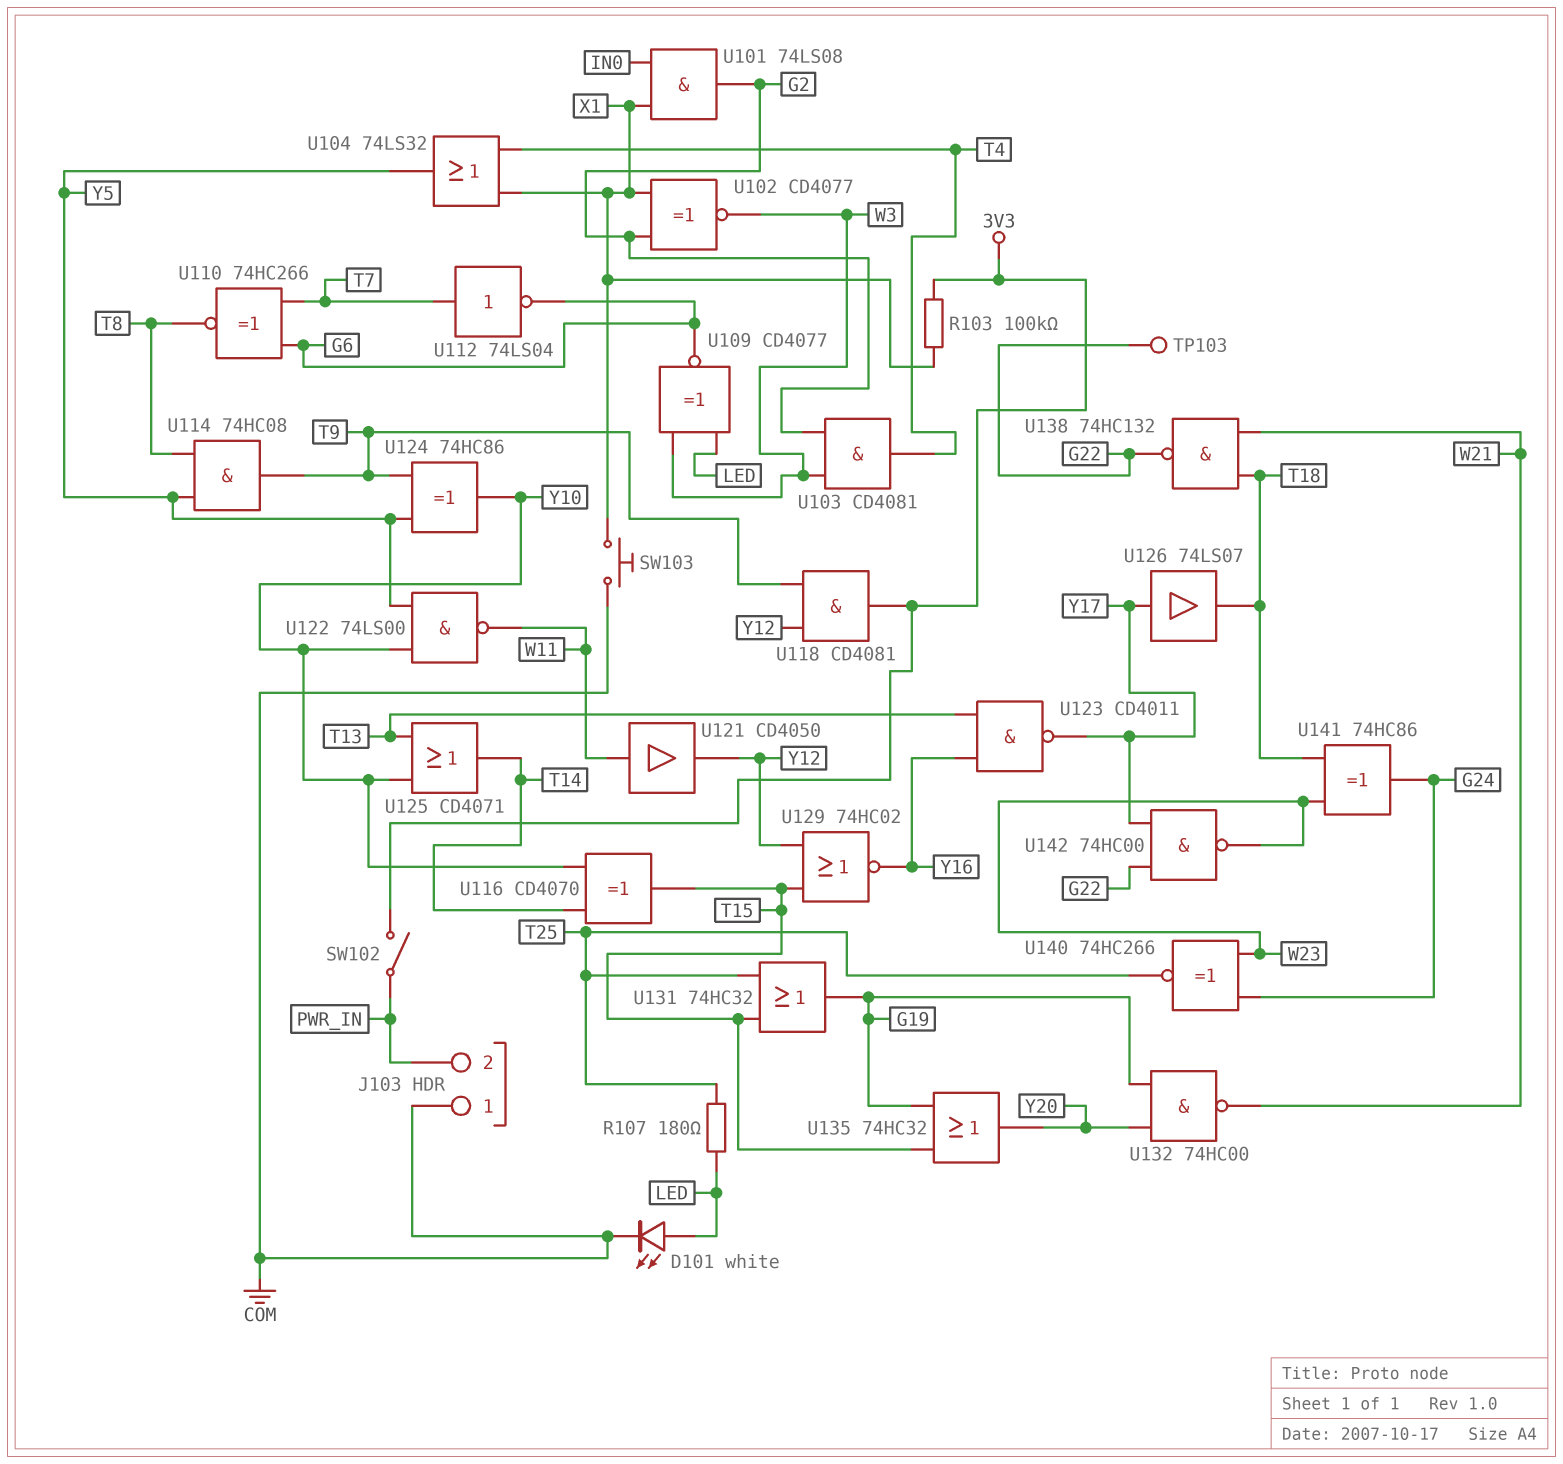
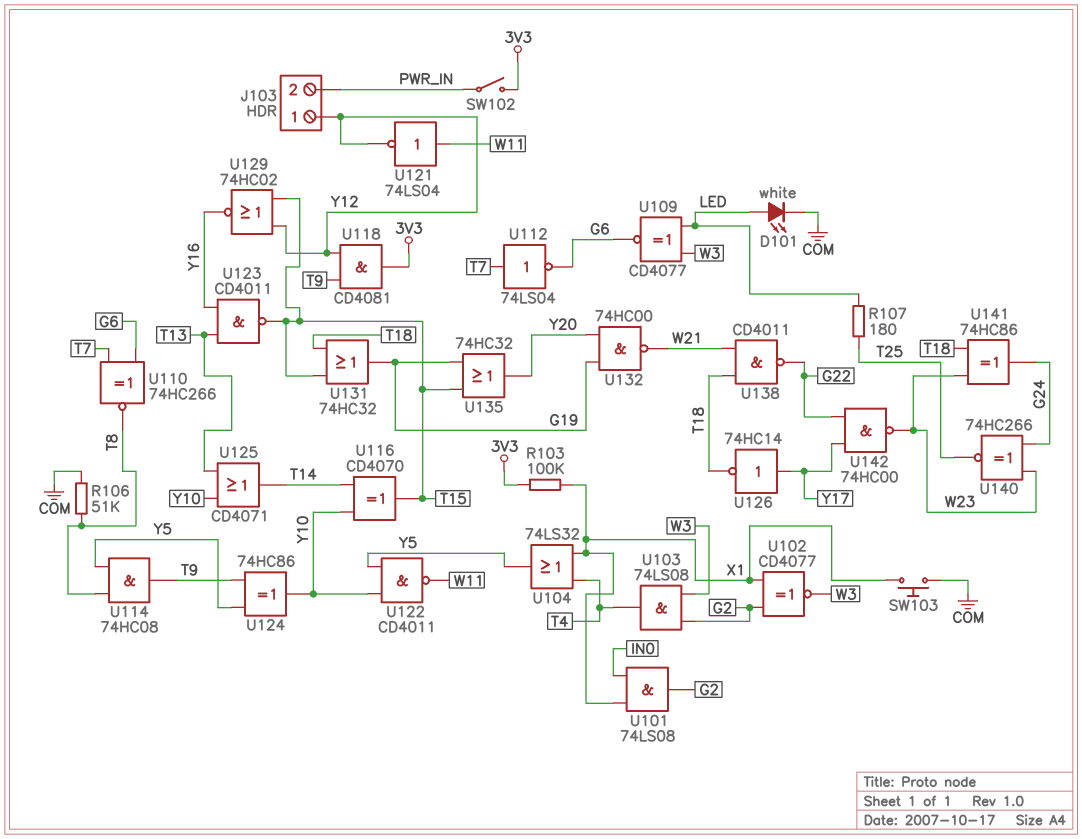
J103 pin 1: COM -> Y12
R106: none -> 51k (COM, T8)
TP103: test point (G22) -> none
U103: AND CD4081 (in G2, in W3, out T4) -> AND 74LS08 (in G2, in W3, out T4)
U121: buffer CD4050 (in W11, out Y12) -> NOT 74LS04 (in W11, out Y12)
U122: NAND 74LS00 (in Y5, in Y10, out W11) -> NAND CD4011 (in Y5, in Y10, out W11)
U123: NAND CD4011 (in T13, in Y16, out Y17) -> NAND CD4011 (in T13, in Y16, out T15)
U126: buffer 74LS07 (in Y17, out T18) -> NOT 74HC14 (in Y17, out T18)
U131: OR 74HC32 (in T15, in T25, out G19) -> OR 74HC32 (in T15, in T18, out G19)
U138: NAND 74HC132 (in T18, in W21, out G22) -> NAND CD4011 (in T18, in W21, out G22)

